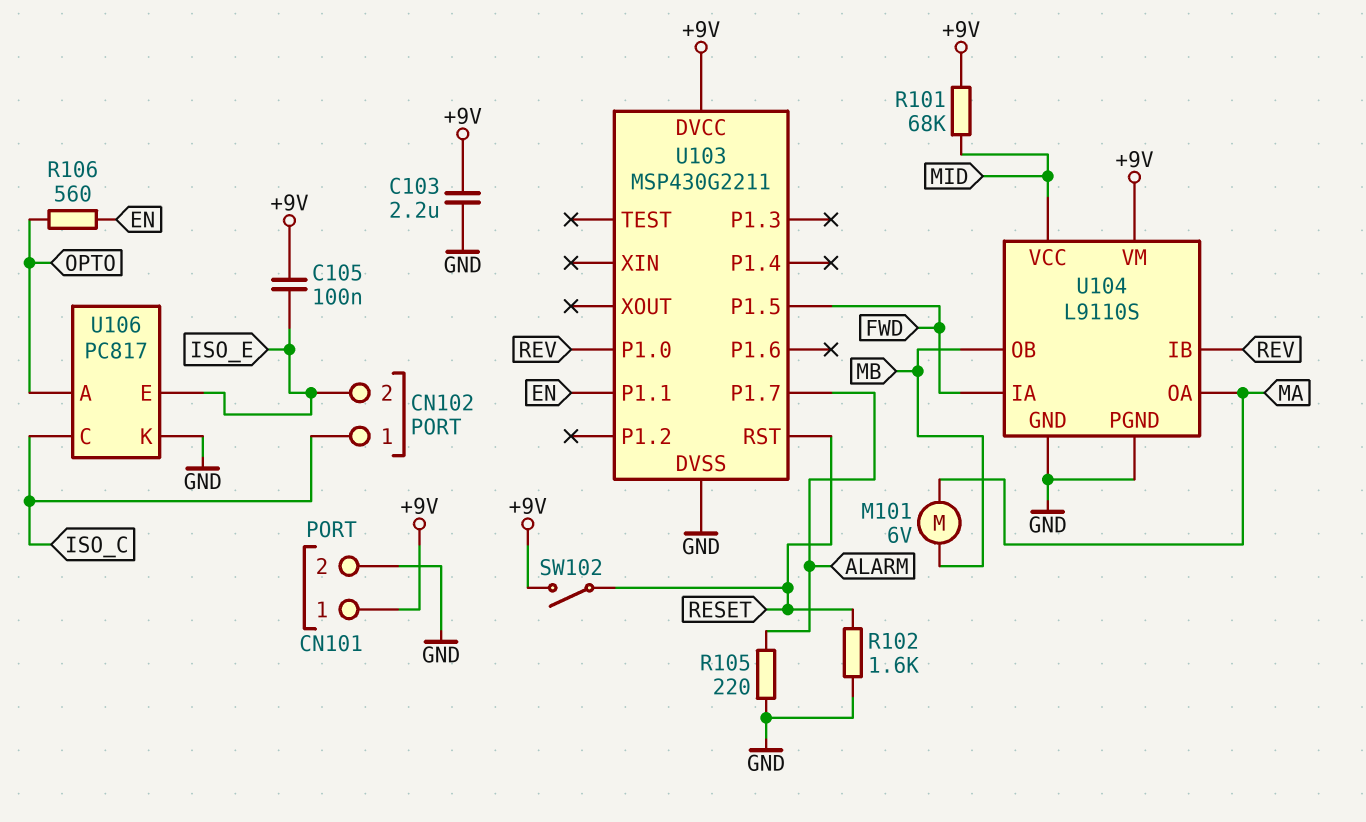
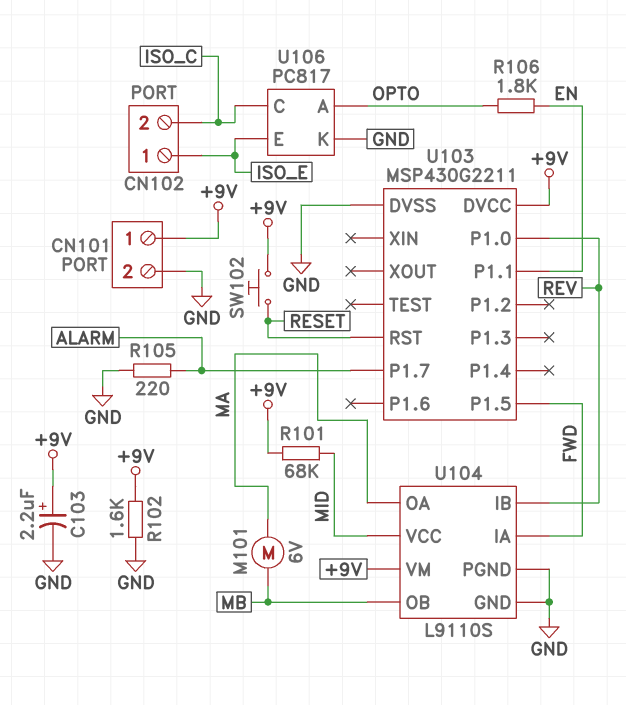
C103: 2.2uF (+9V, GND) -> 2.2uF (plus +9V, minus GND)
C105: 100nF (+9V, ISO_E) -> none
CN102 pin 1: ISO_C -> ISO_E
CN102 pin 2: ISO_E -> ISO_C
R102: 1.6k (GND, RESET) -> 1.6k (+9V, GND)
R106: 560 (EN, OPTO) -> 1.8k (EN, OPTO)
SW102: switch (+9V, RESET) -> button (+9V, RESET)

